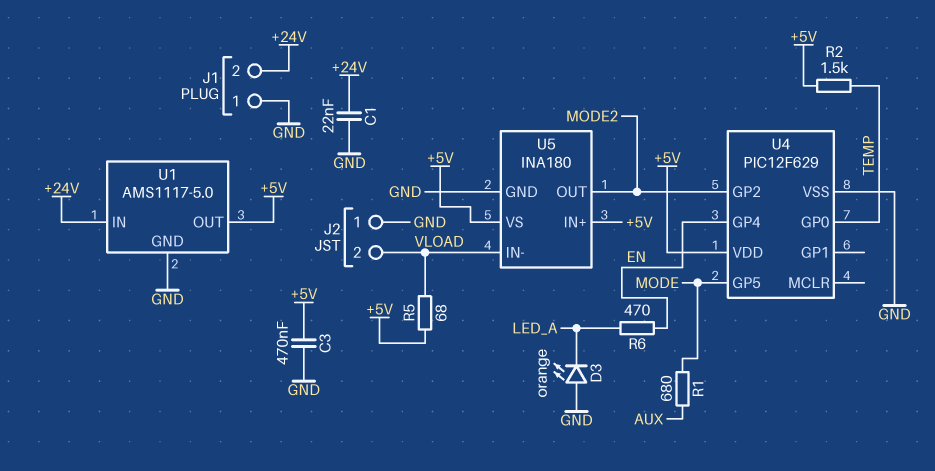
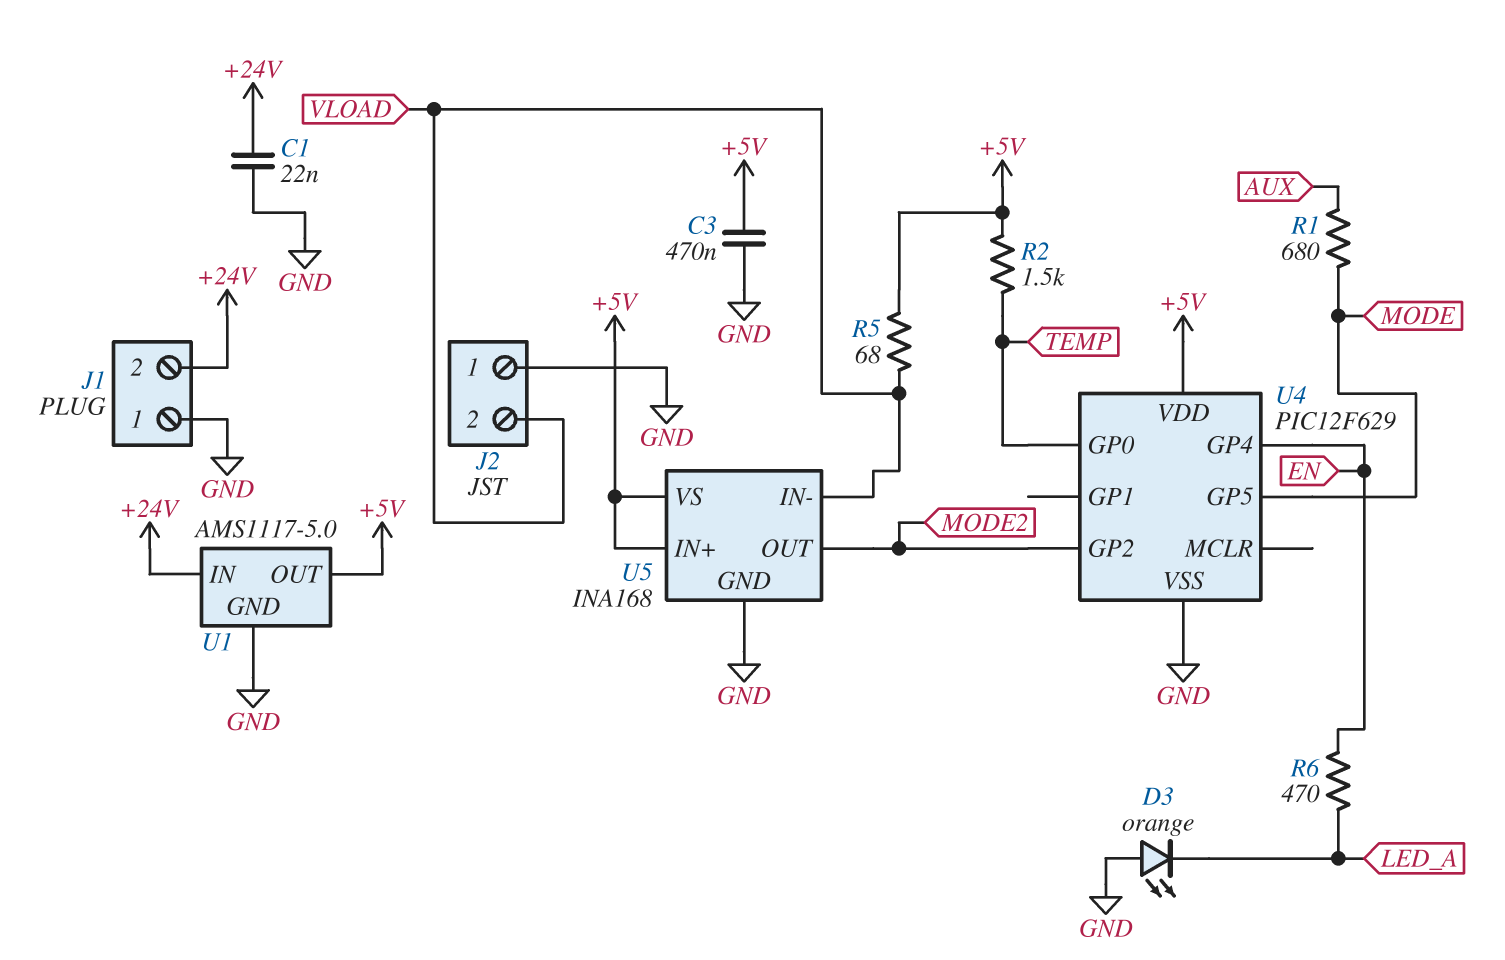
U5: INA180 -> INA168

